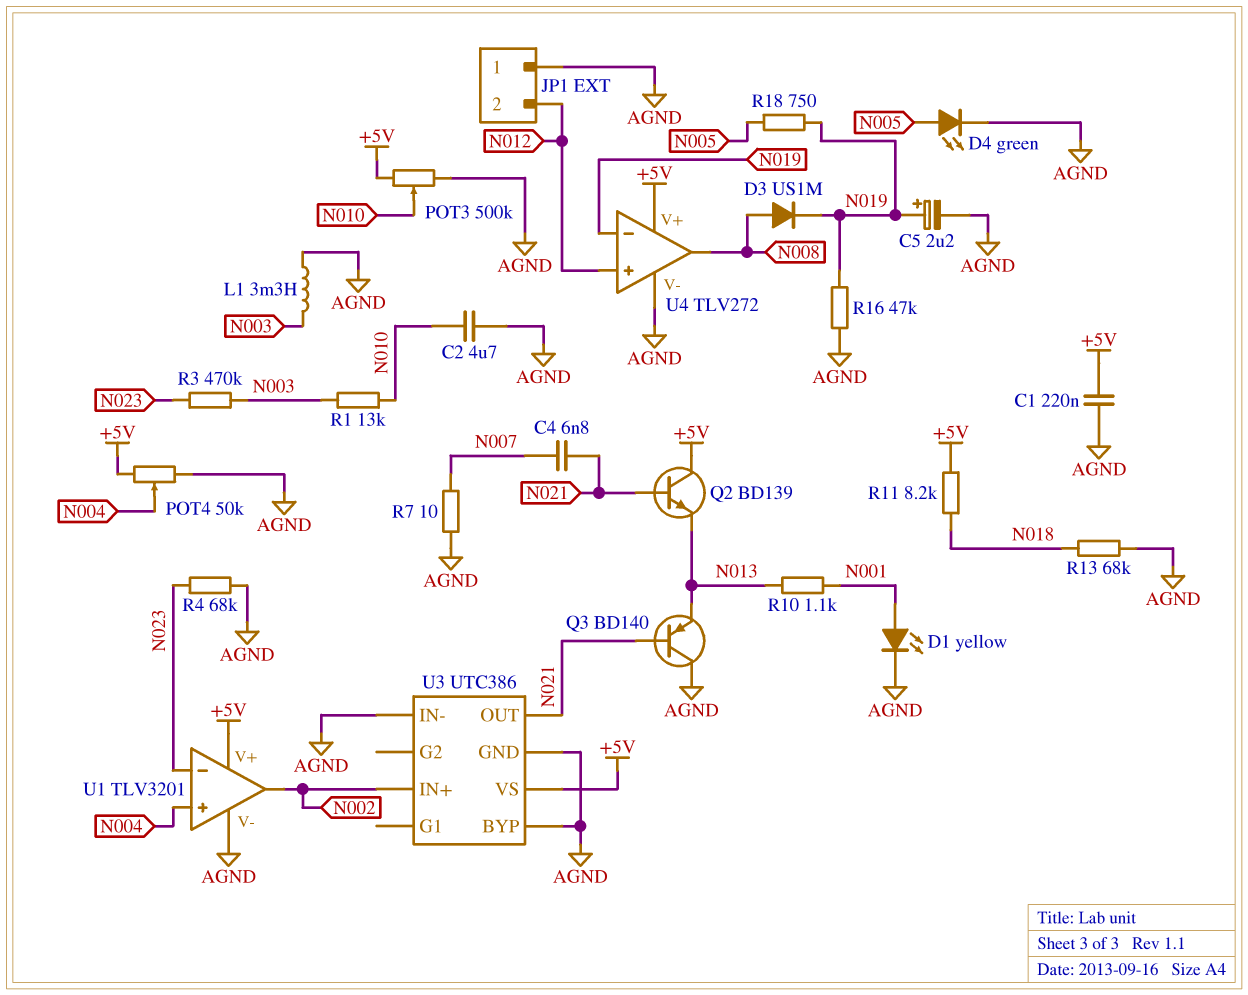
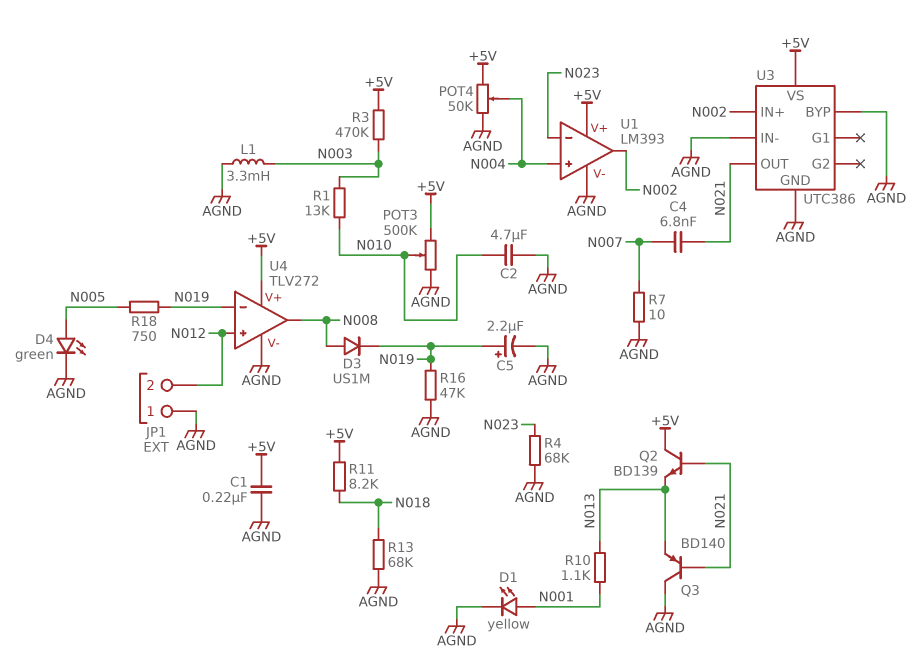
R3: 470k (N003, N023) -> 470k (+5V, N003)
U1: TLV3201 -> LM393

